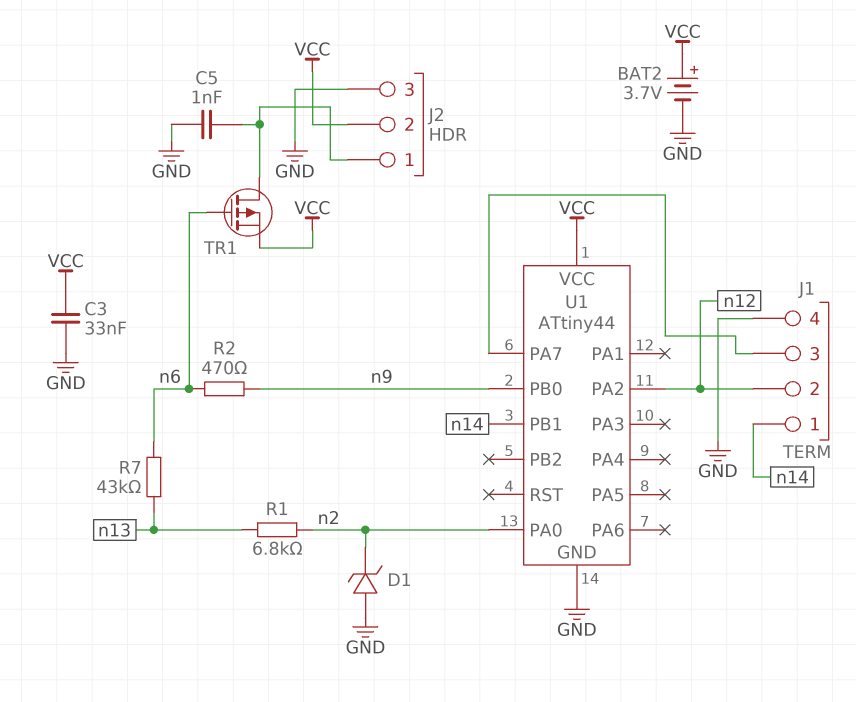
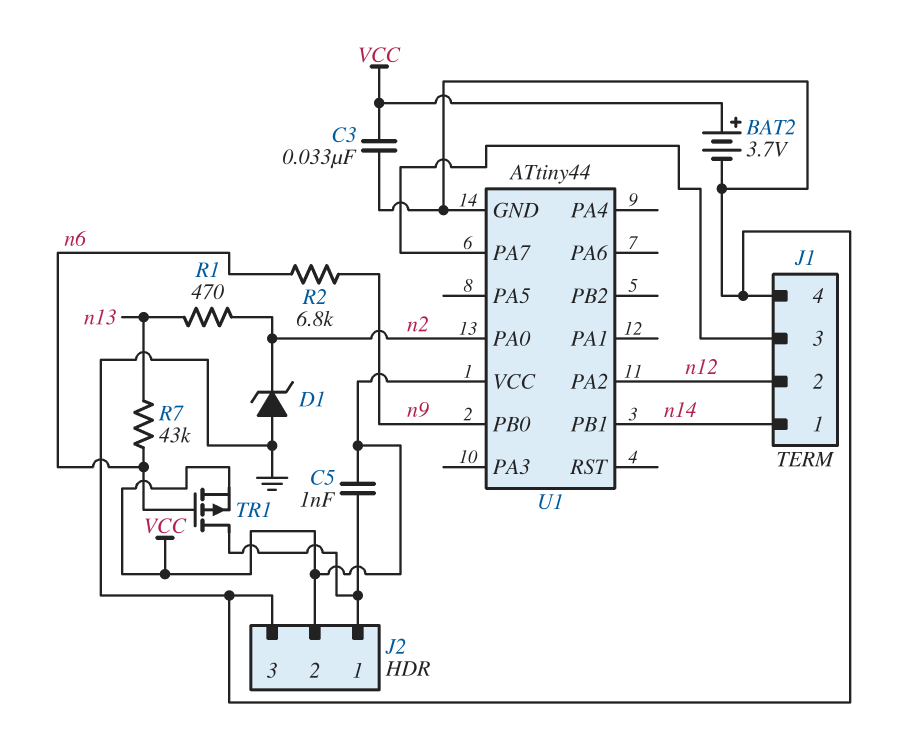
C5: 1nF (GND, J2/1) -> 1nF (J2/1, VCC)
R1: 6.8k (n2, n13) -> 470 (n2, n13)
R2: 470 (n6, n9) -> 6.8k (n6, n9)

